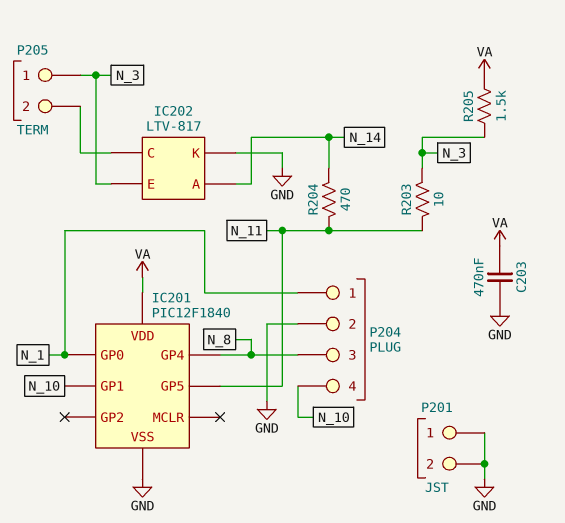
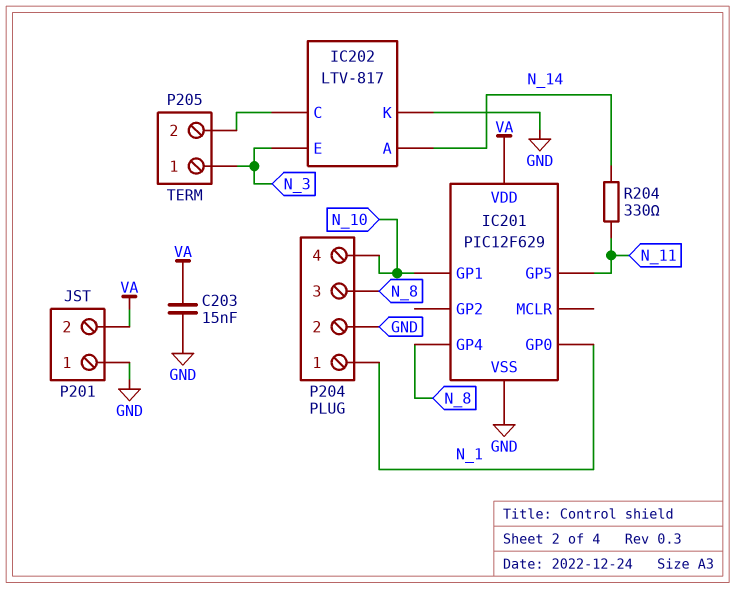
C203: 470nF (GND, VA) -> 15nF (GND, VA)
IC201: PIC12F1840 -> PIC12F629
P201 pin 2: GND -> VA
R203: 10 (N_3, N_11) -> none
R204: 470 (N_11, N_14) -> 330 (N_11, N_14)
R205: 1.5k (N_3, VA) -> none

